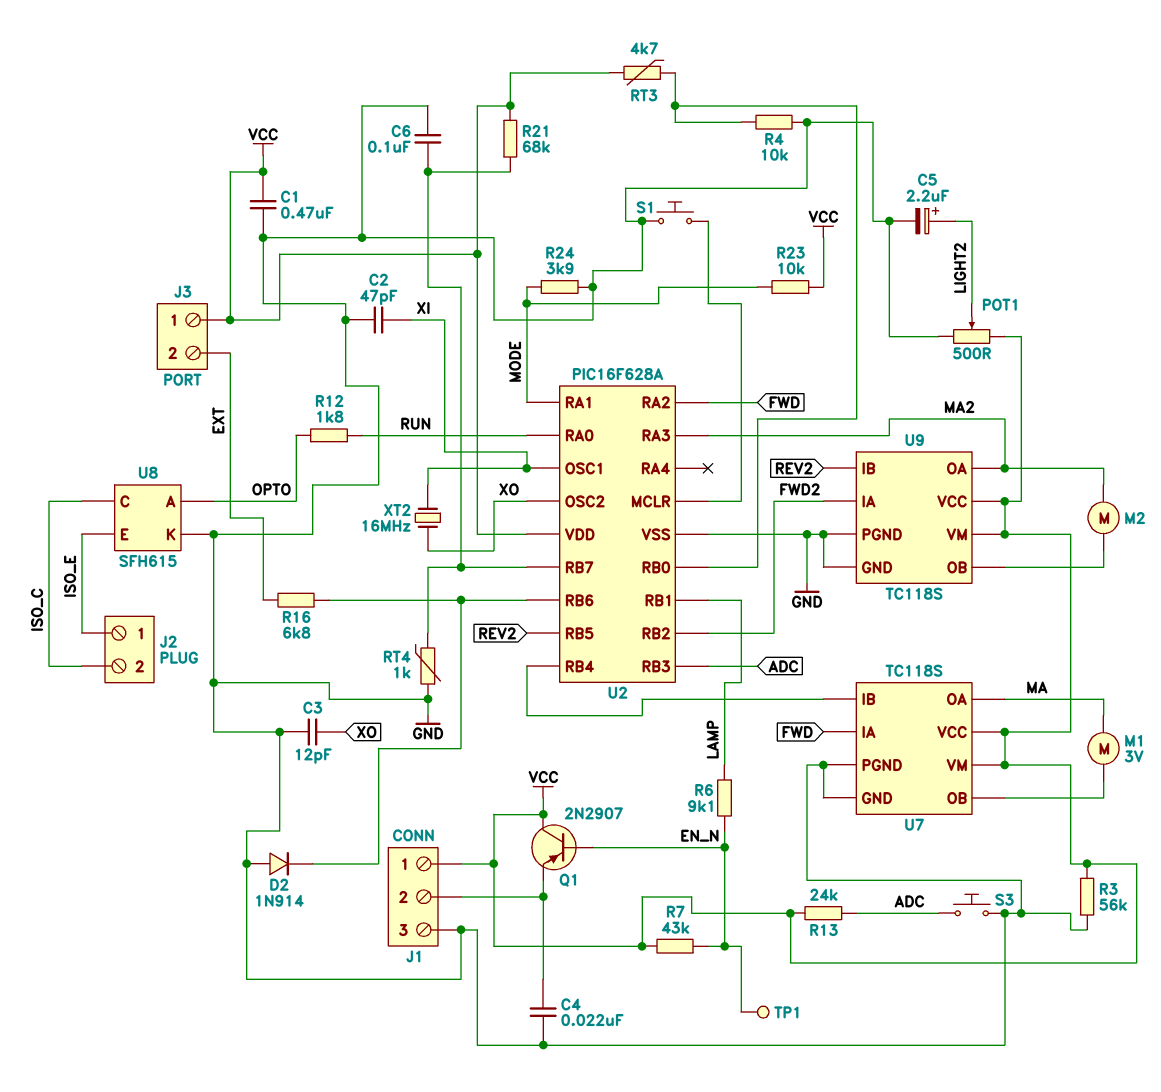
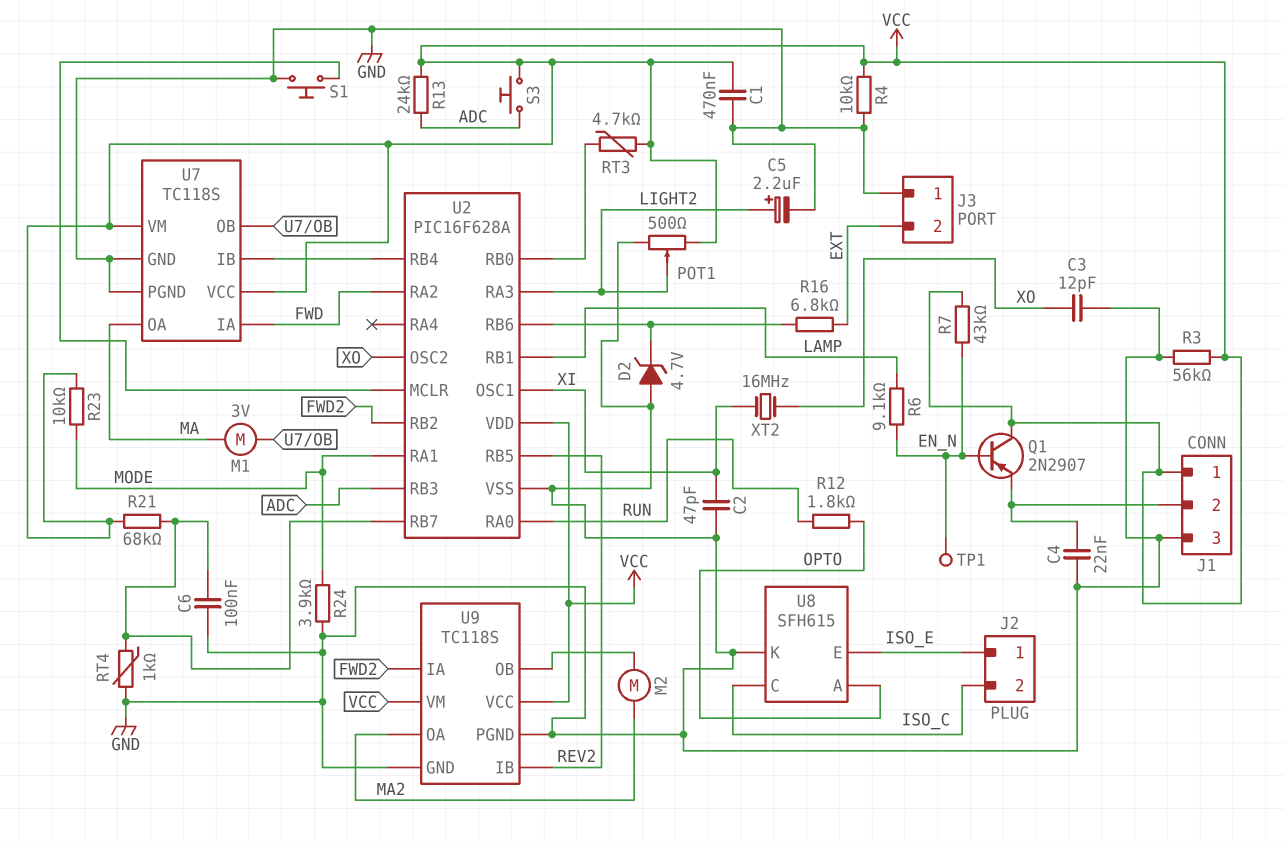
D2: diode 1N914 (A GND, K U2/RB6) -> zener 4.7V (A GND, K U2/RB6)
J3 pin 1: VCC -> GND
R4: 10k (GND, U2/RB0) -> 10k (GND, VCC)
S3: button (ADC, GND) -> button (ADC, VCC)
U2 pin RA3: MA2 -> LIGHT2

